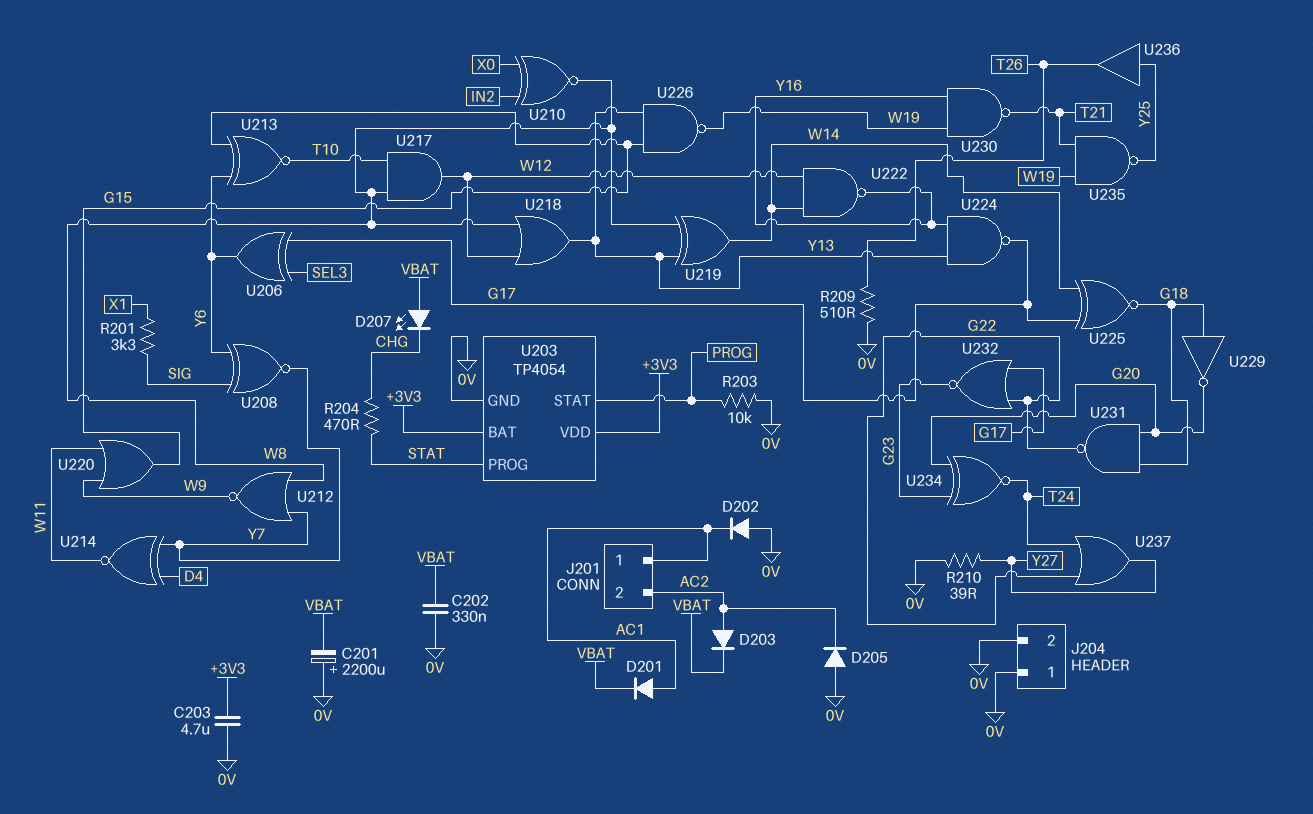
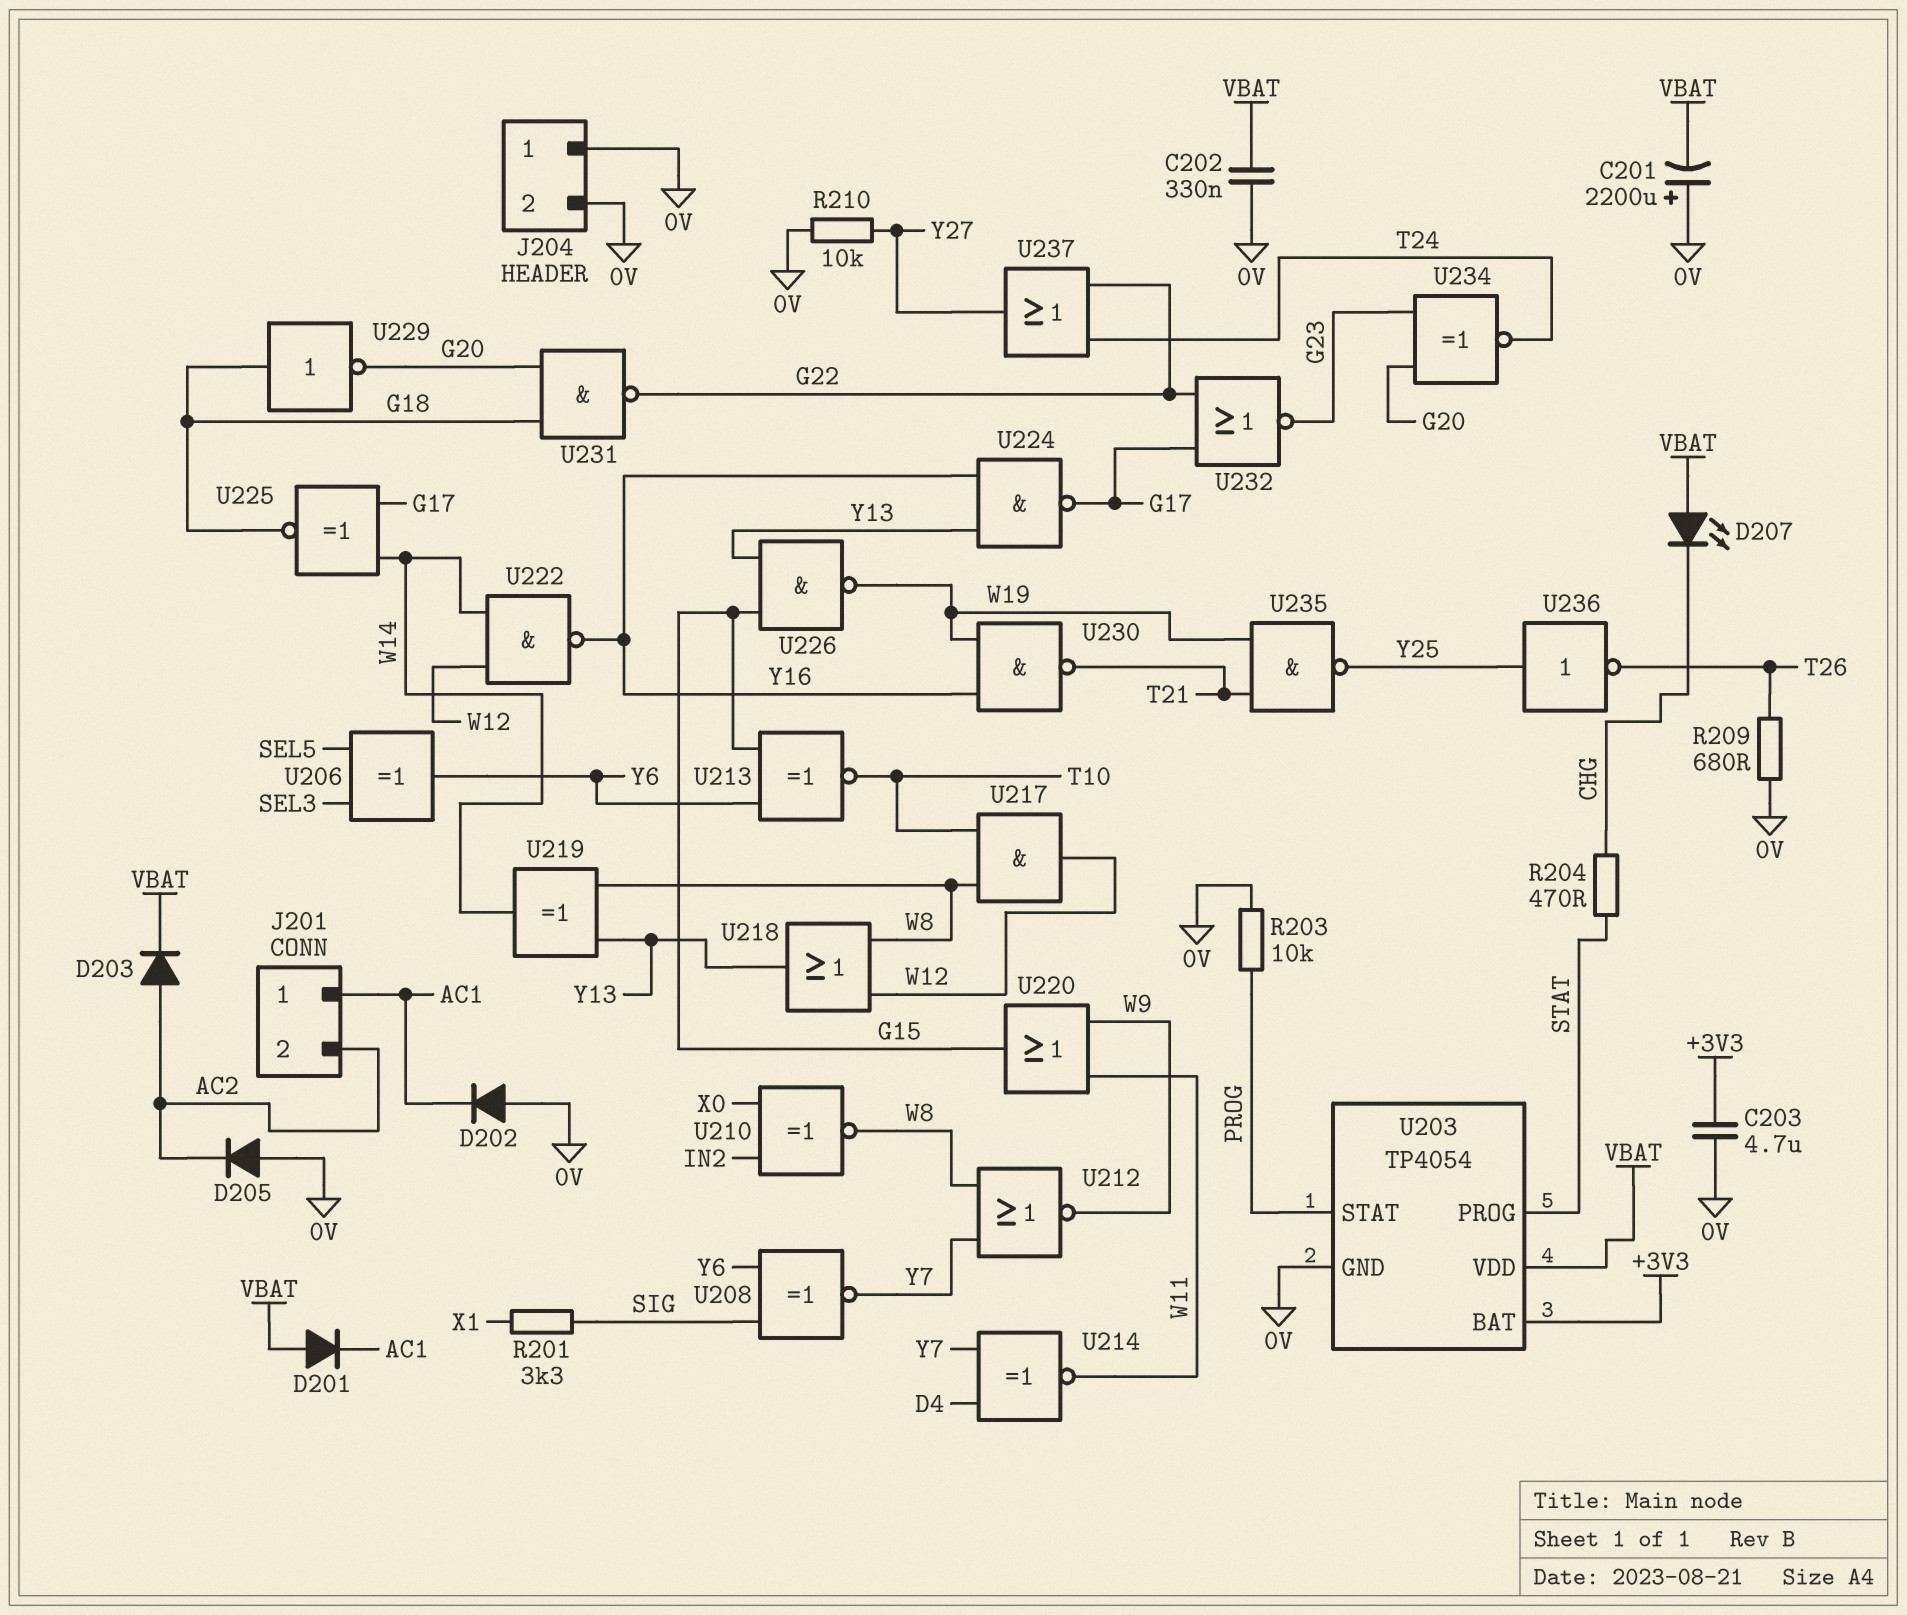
D201: diode (A AC1, K VBAT) -> diode (A VBAT, K AC1)
R209: 510 (0V, T26) -> 680 (0V, T26)
R210: 39 (0V, Y27) -> 10k (0V, Y27)
U203 pin VDD: +3V3 -> VBAT
U206: XOR (in G17, in SEL3, out Y6) -> XOR (in SEL3, in SEL5, out Y6)
U236: buffer (in Y25, out T26) -> NOT (in Y25, out T26)

